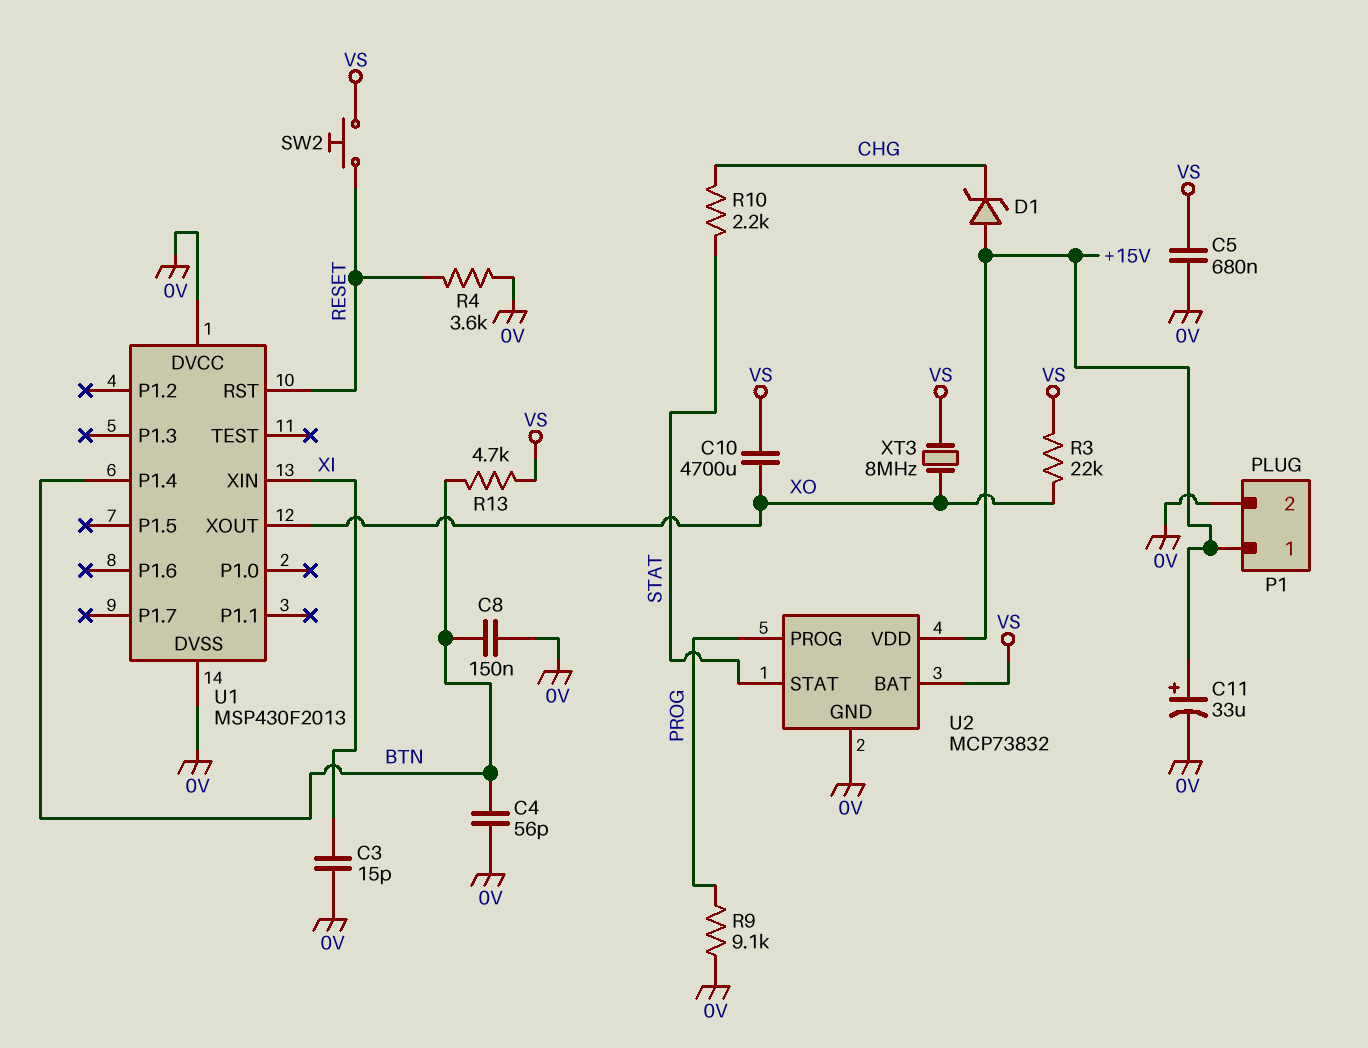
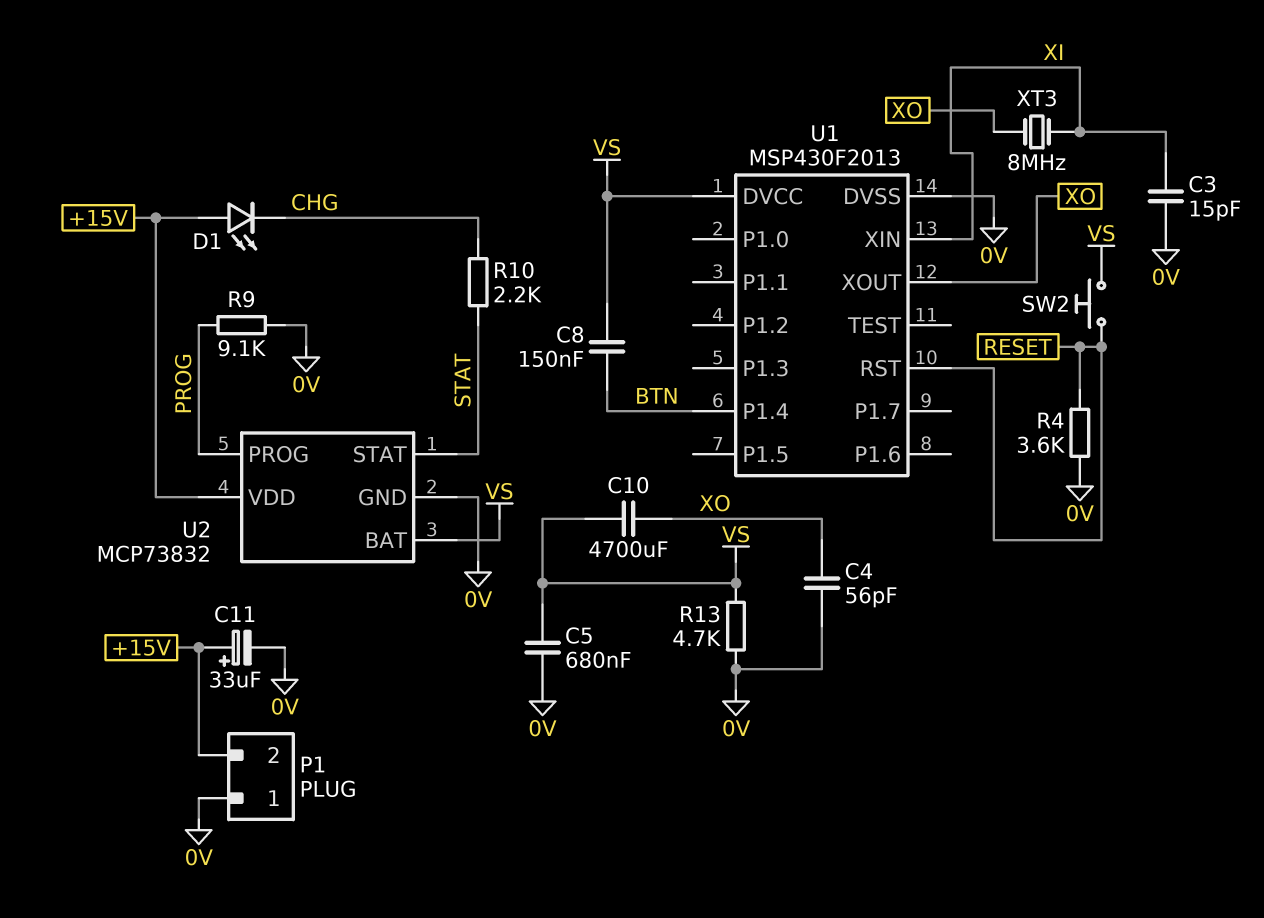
C4: 56pF (0V, BTN) -> 56pF (0V, XO)
C8: 150nF (0V, BTN) -> 150nF (BTN, VS)
D1: zener (A +15V, K CHG) -> LED (A +15V, K CHG)
P1 pin 1: +15V -> 0V
P1 pin 2: 0V -> +15V
R3: 22k (VS, XO) -> none
R13: 4.7k (BTN, VS) -> 4.7k (0V, VS)
U1 pin DVCC: 0V -> VS
XT3: 8MHz (VS, XO) -> 8MHz (XI, XO)

